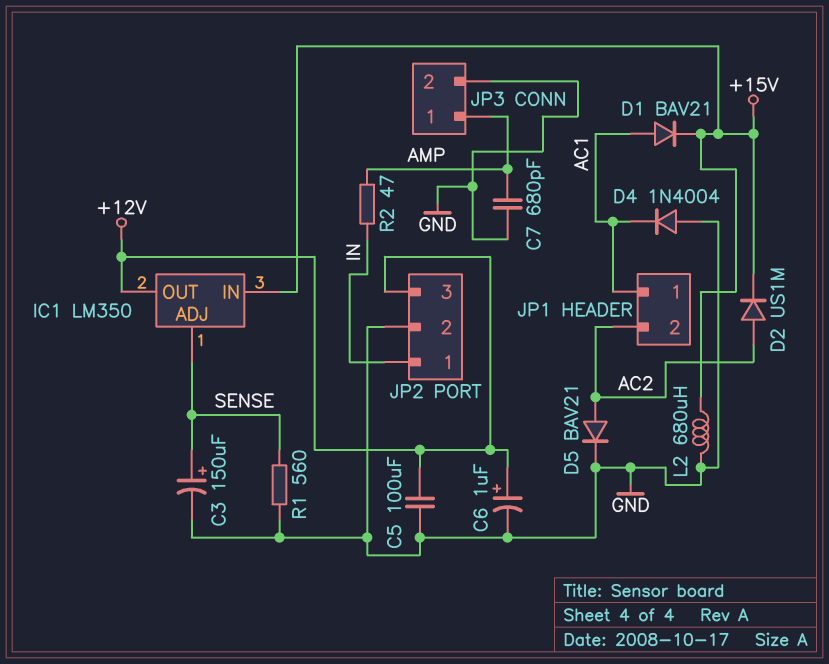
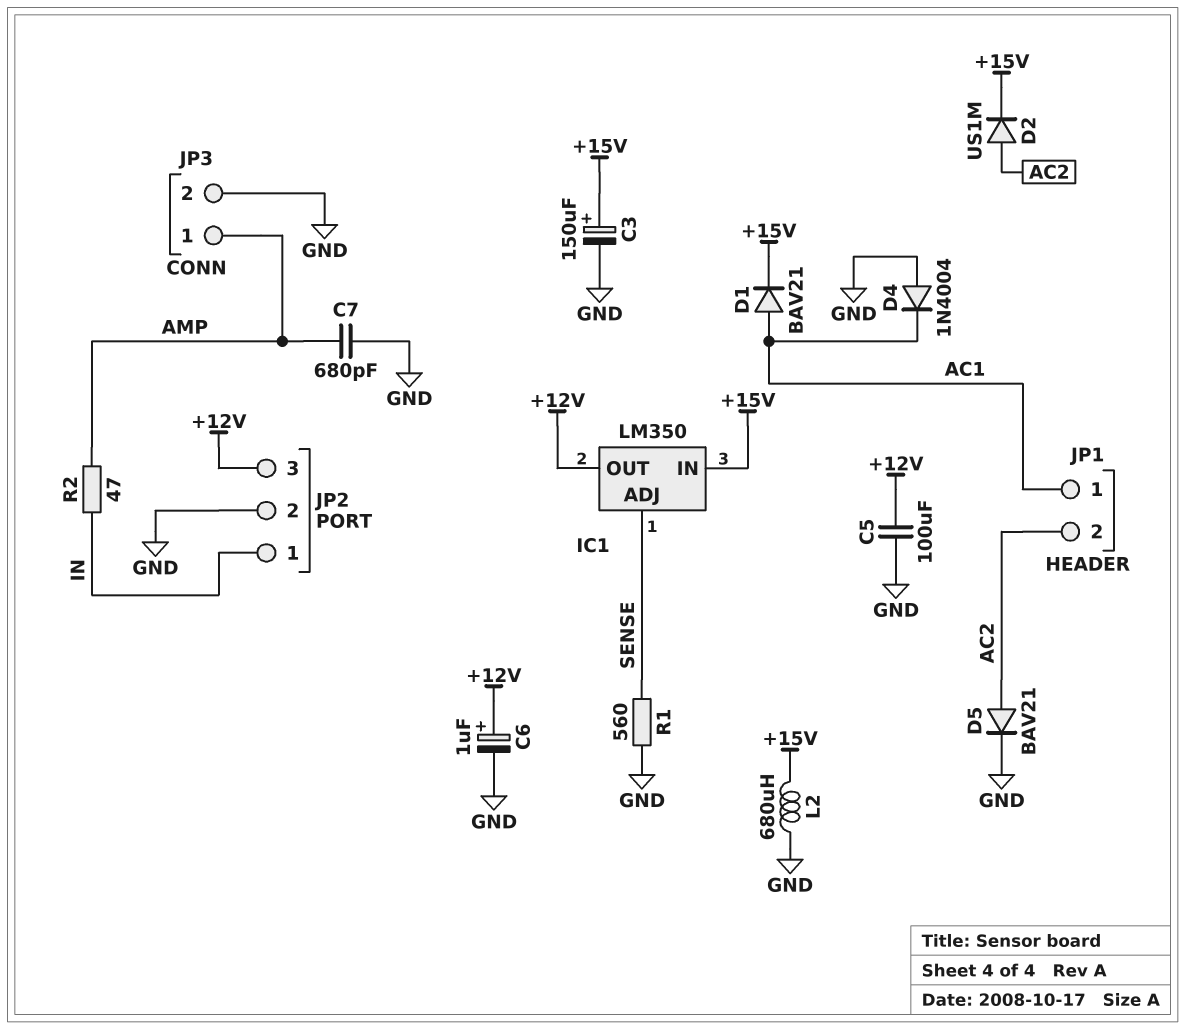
C3: 150uF (plus SENSE, minus GND) -> 150uF (plus +15V, minus GND)

